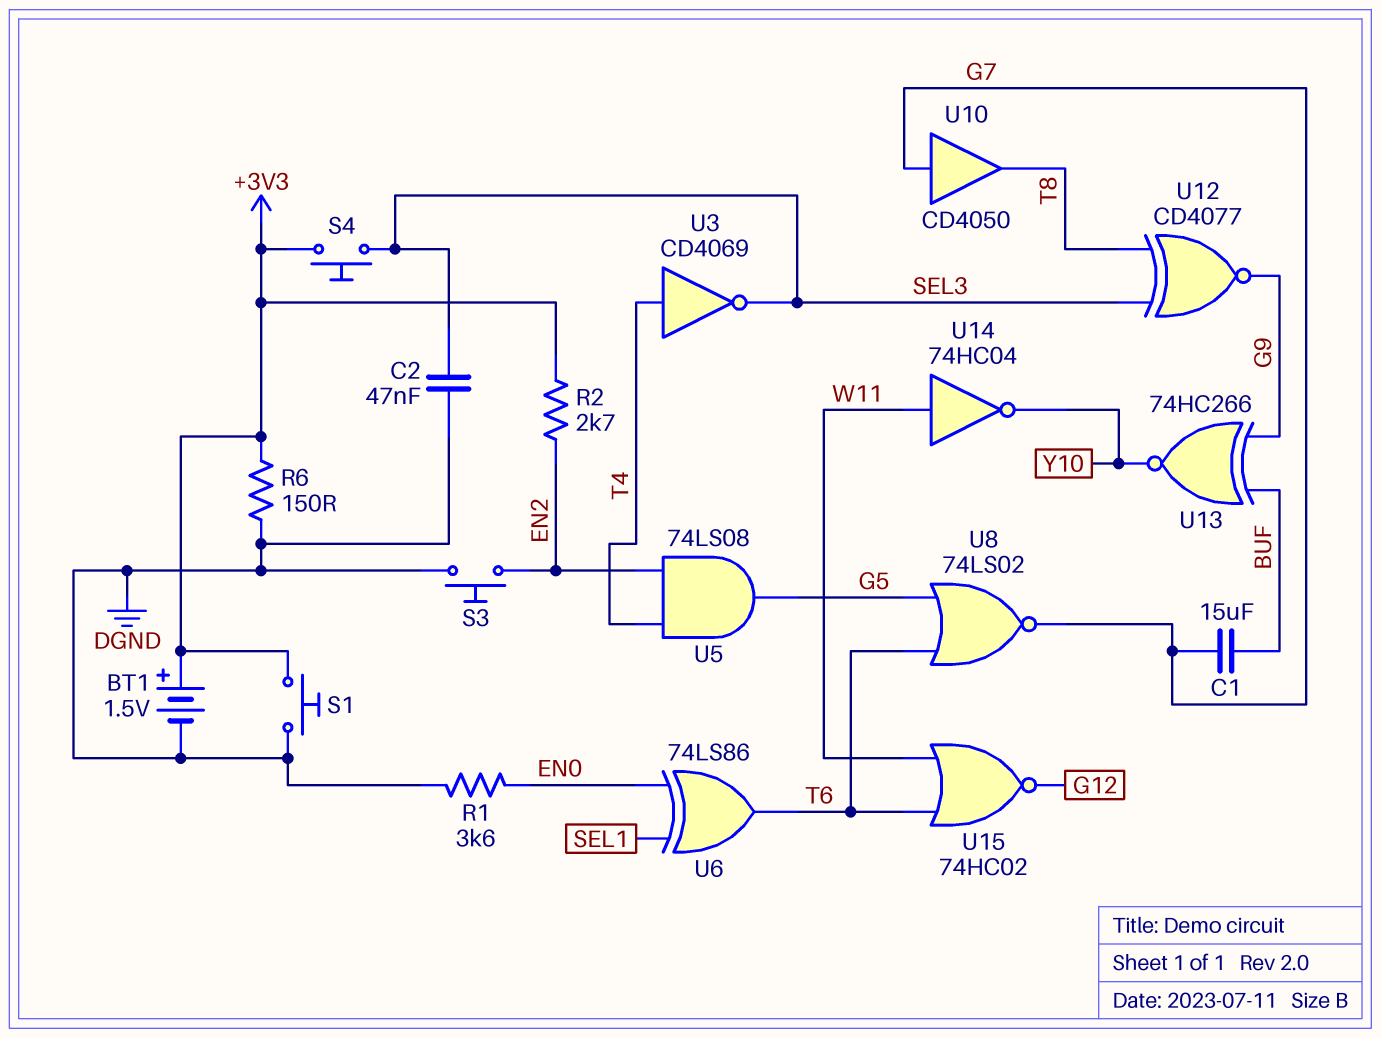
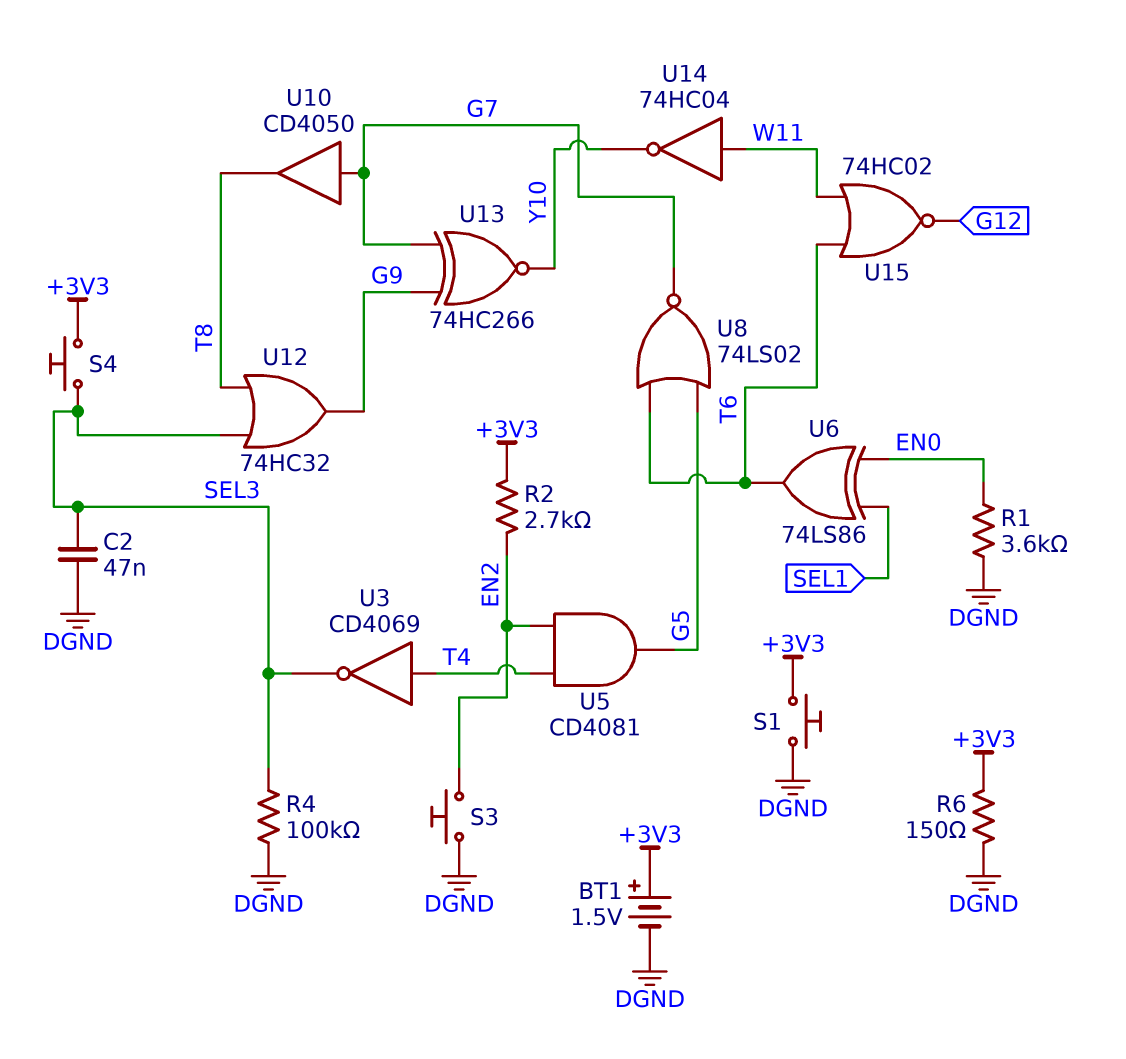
C1: 15uF (BUF, G7) -> none
R4: none -> 100k (DGND, SEL3)
U5: AND 74LS08 (in EN2, in T4, out G5) -> AND CD4081 (in EN2, in T4, out G5)
U12: XNOR CD4077 (in SEL3, in T8, out G9) -> OR 74HC32 (in SEL3, in T8, out G9)
U13: XNOR 74HC266 (in BUF, in G9, out Y10) -> XNOR 74HC266 (in G7, in G9, out Y10)

